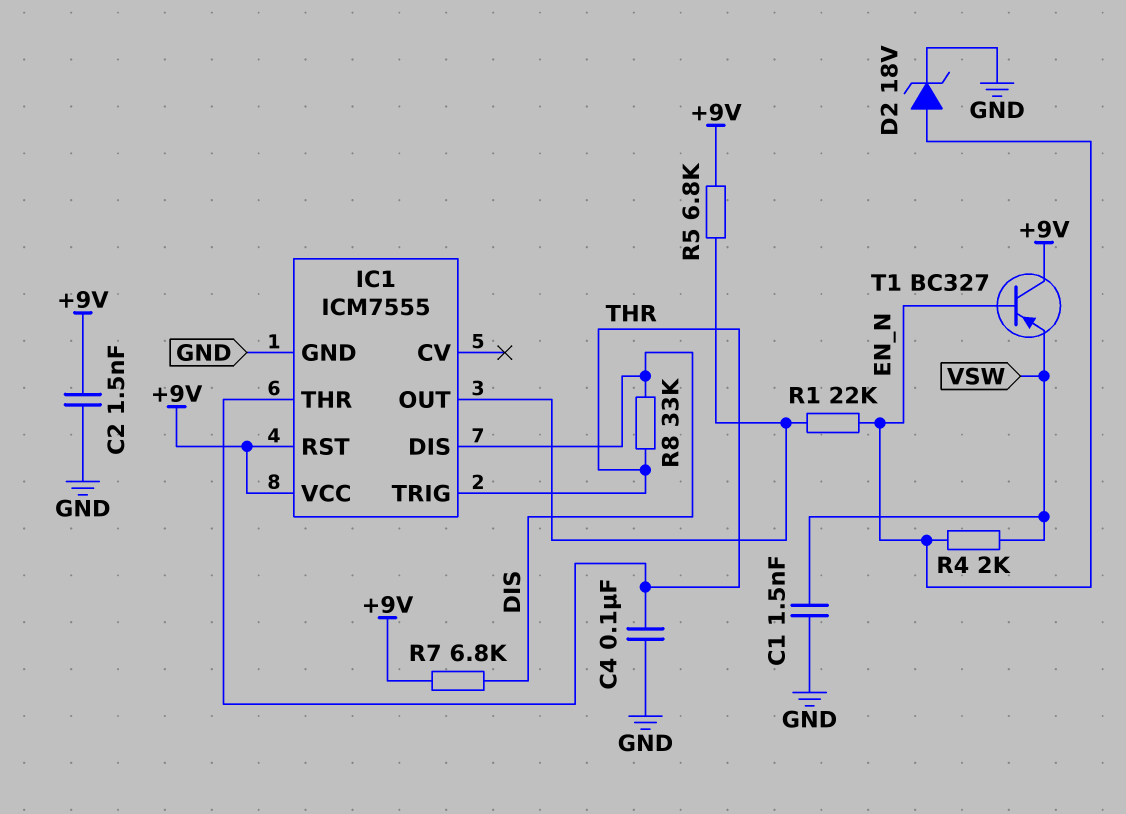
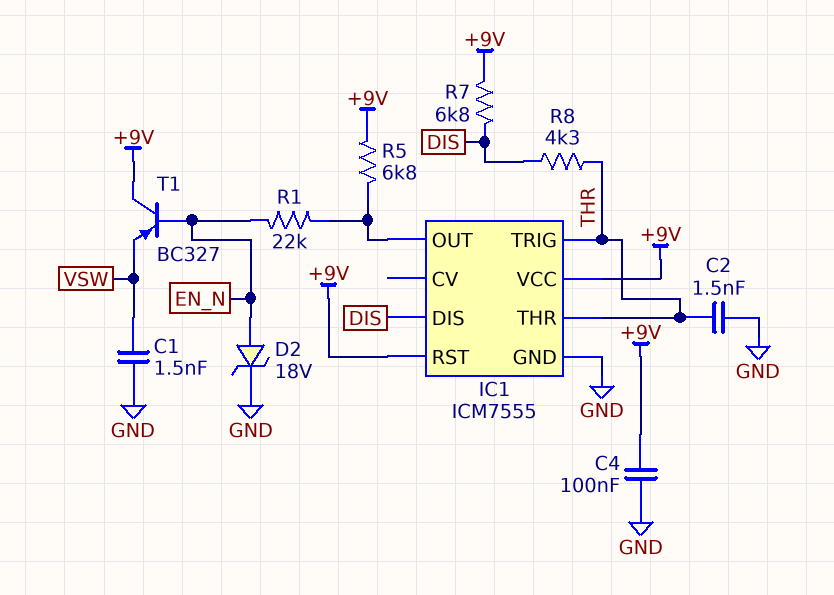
C2: 1.5nF (+9V, GND) -> 1.5nF (GND, THR)
C4: 100nF (GND, THR) -> 100nF (+9V, GND)
R4: 2k (EN_N, VSW) -> none
R8: 33k (DIS, THR) -> 4.3k (DIS, THR)

